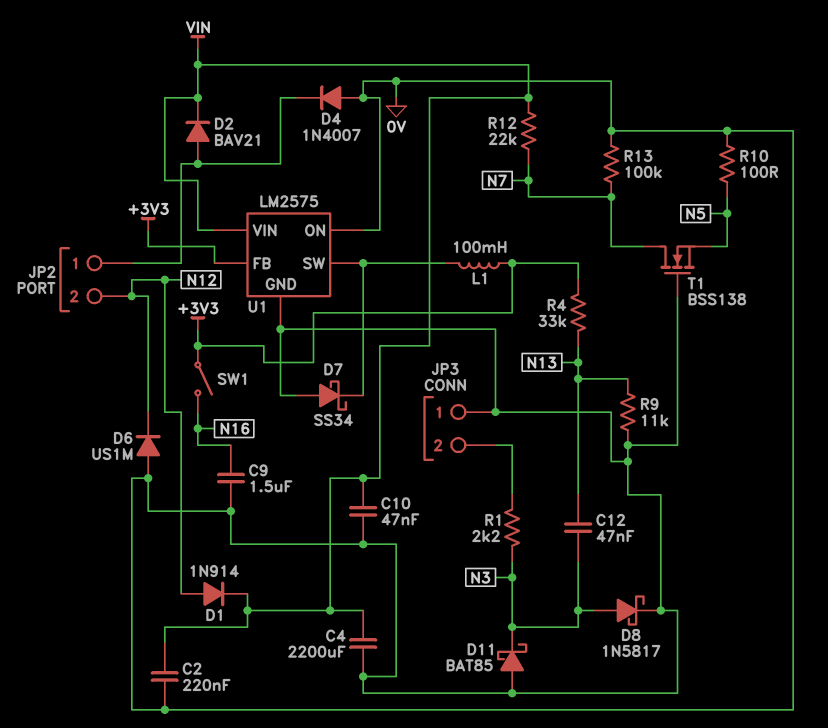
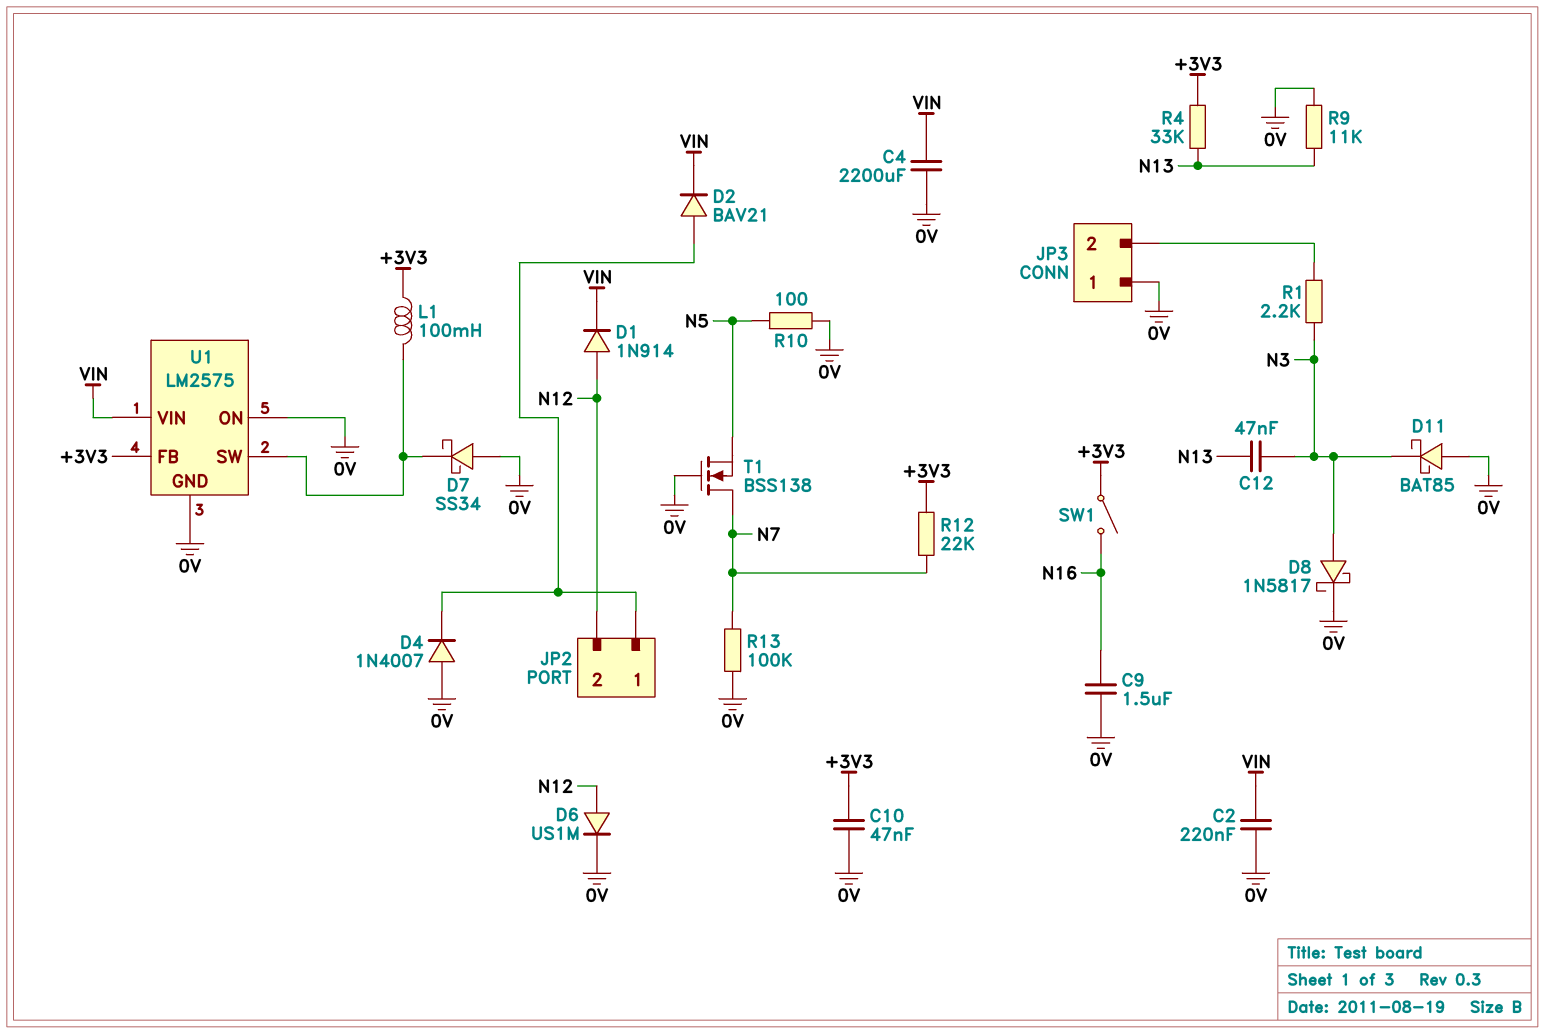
C10: 47nF (0V, VIN) -> 47nF (+3V3, 0V)
D6: diode US1M (A 0V, K N12) -> diode US1M (A N12, K 0V)
R12: 22k (N7, VIN) -> 22k (+3V3, N7)

